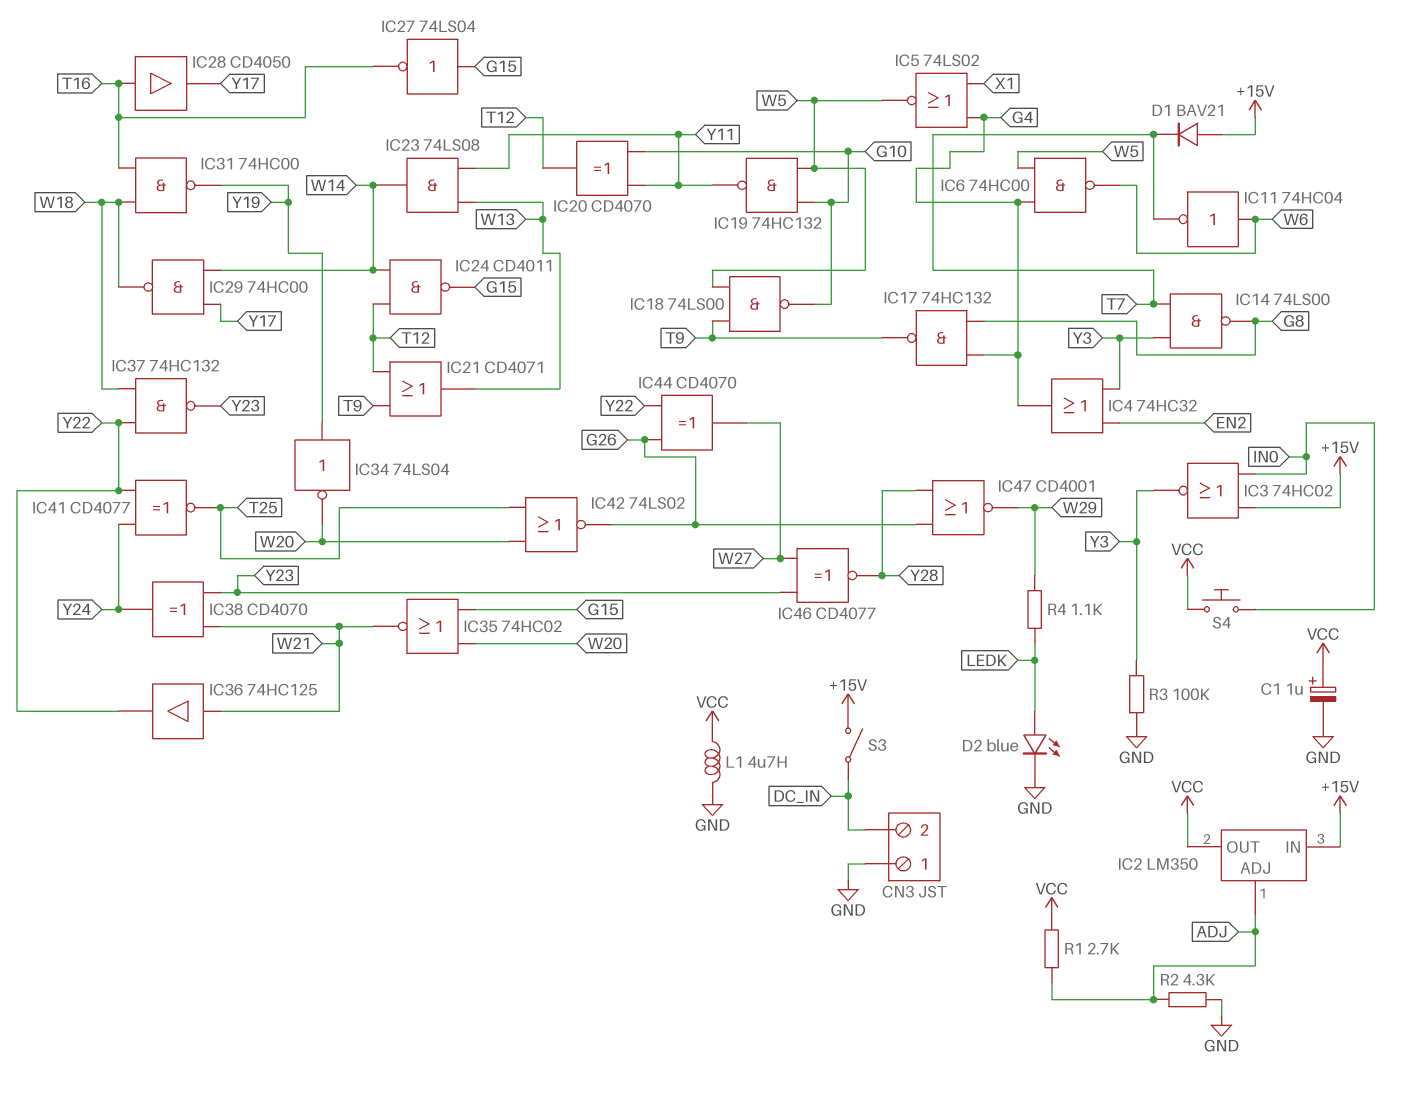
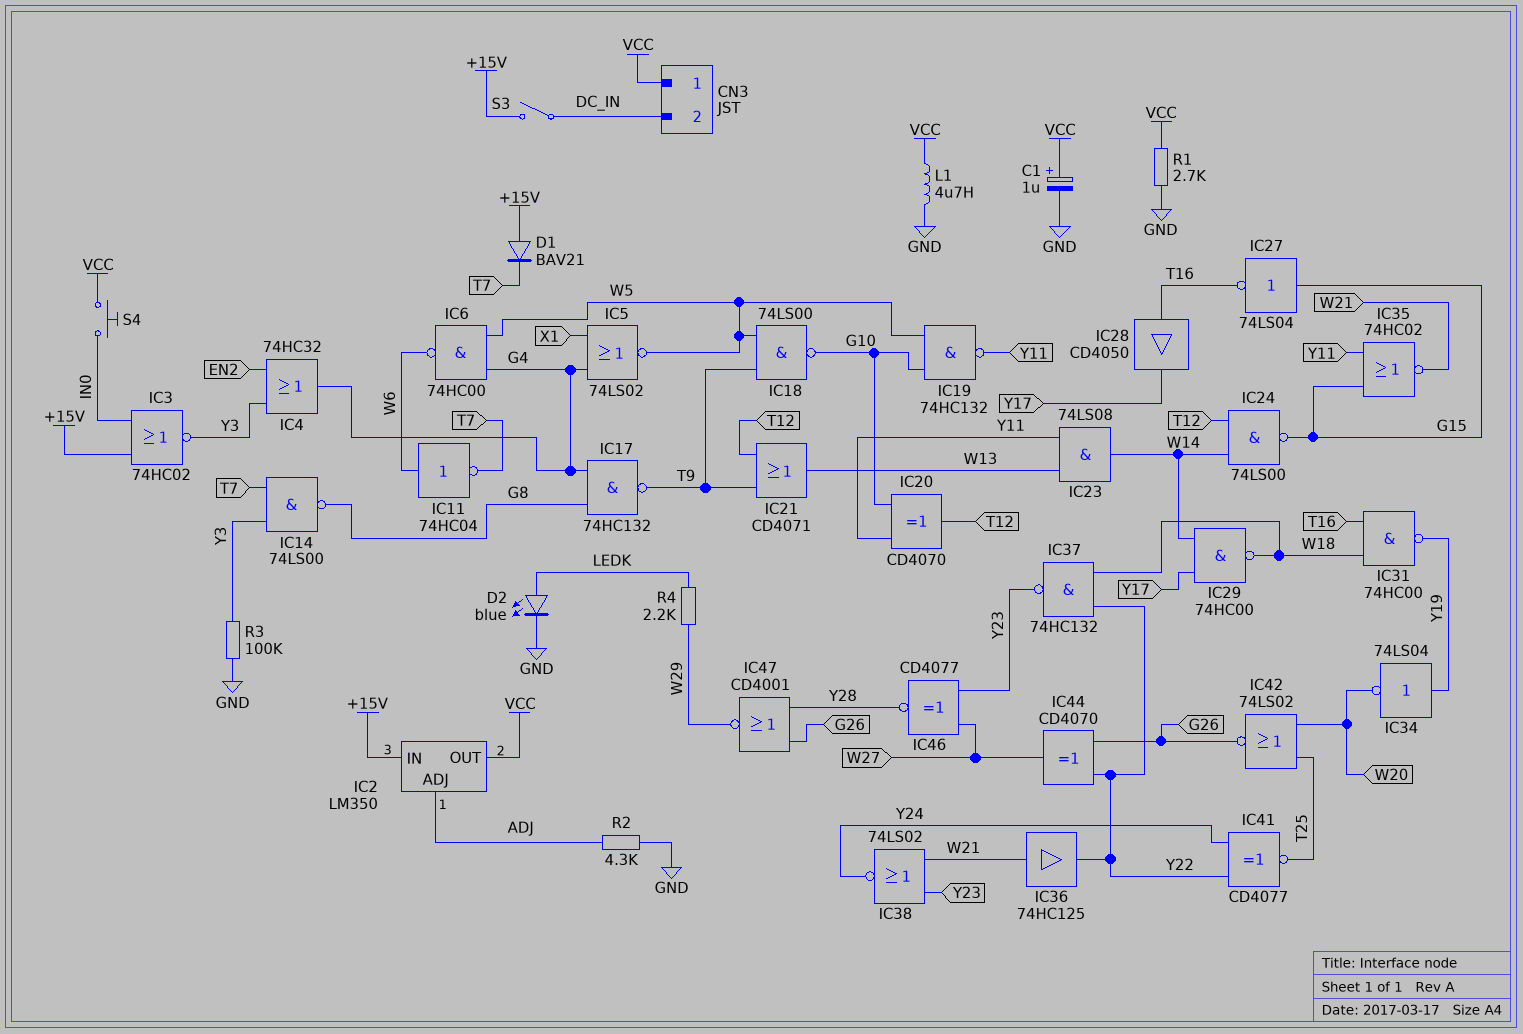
CN3 pin 1: GND -> VCC
IC24: NAND CD4011 (in T12, in W14, out G15) -> NAND 74LS00 (in T12, in W14, out G15)
IC35: NOR 74HC02 (in G15, in W20, out W21) -> NOR 74HC02 (in G15, in Y11, out W21)
IC38: XOR CD4070 (in W21, in Y23, out Y24) -> NOR 74LS02 (in W21, in Y23, out Y24)
R1: 2.7k (ADJ, VCC) -> 2.7k (GND, VCC)
R4: 1.1k (LEDK, W29) -> 2.2k (LEDK, W29)

